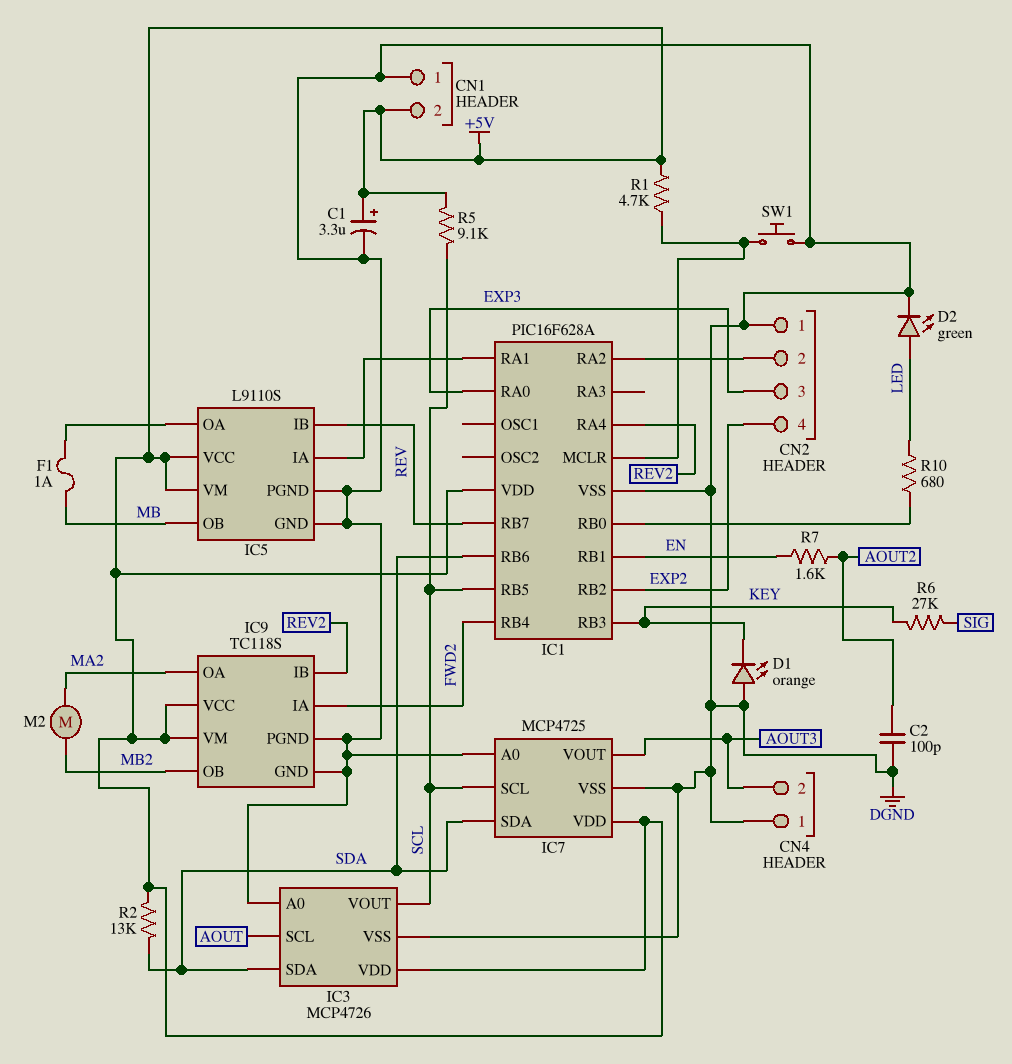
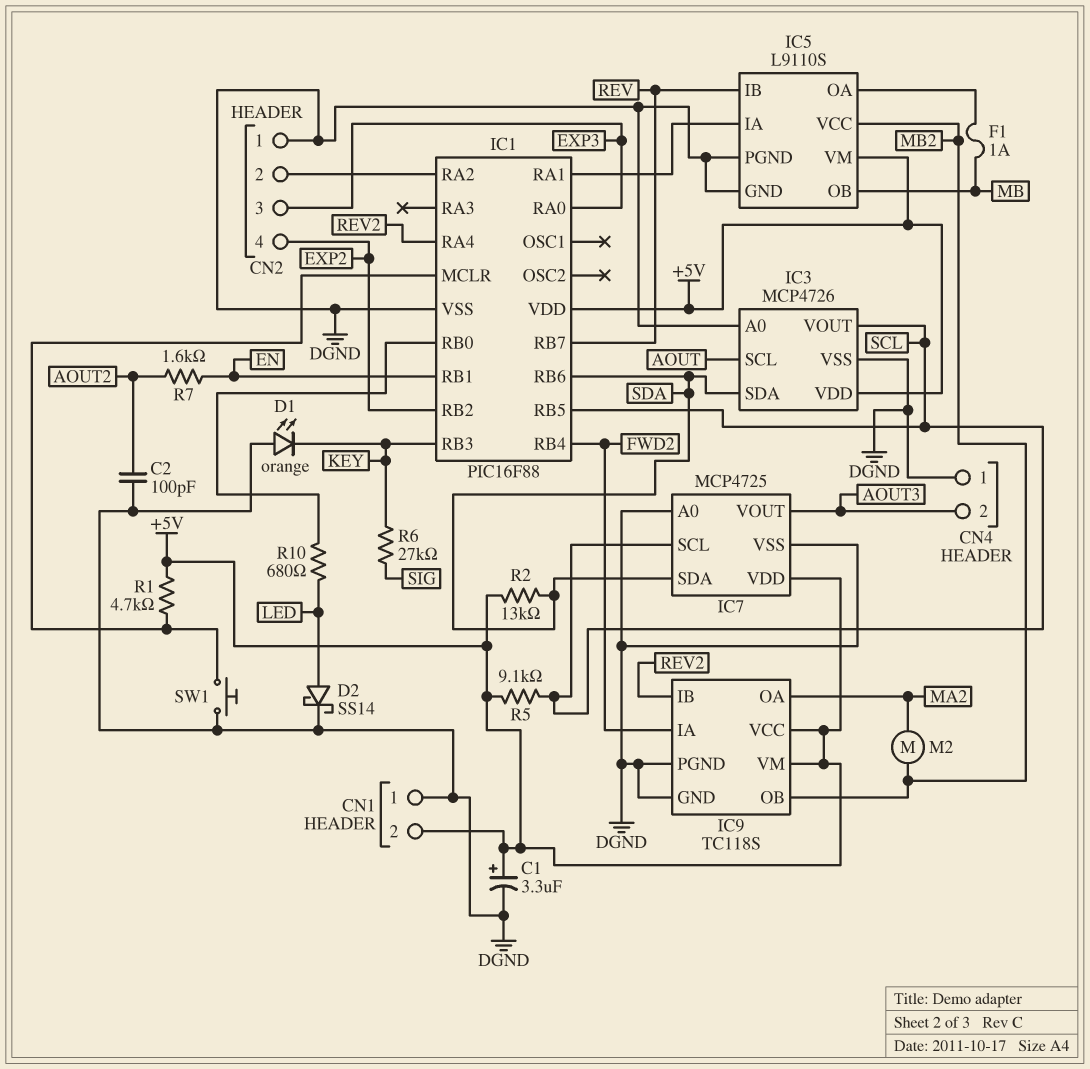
D2: LED green (A LED, K DGND) -> schottky SS14 (A LED, K DGND)
IC1: PIC16F628A -> PIC16F88
IC5 pin VCC: +5V -> MB2

